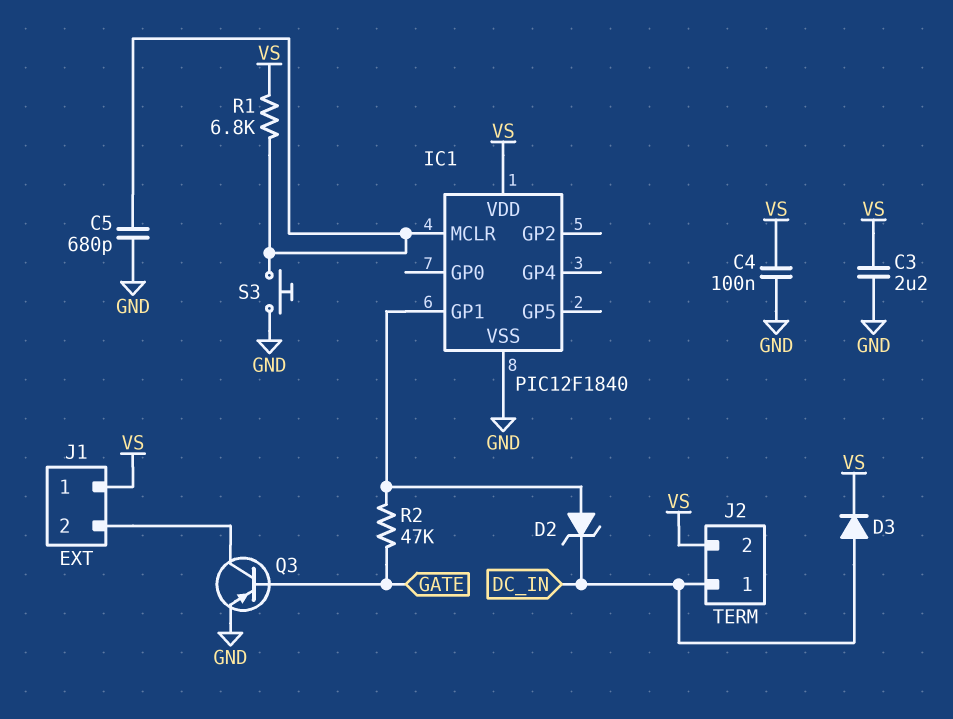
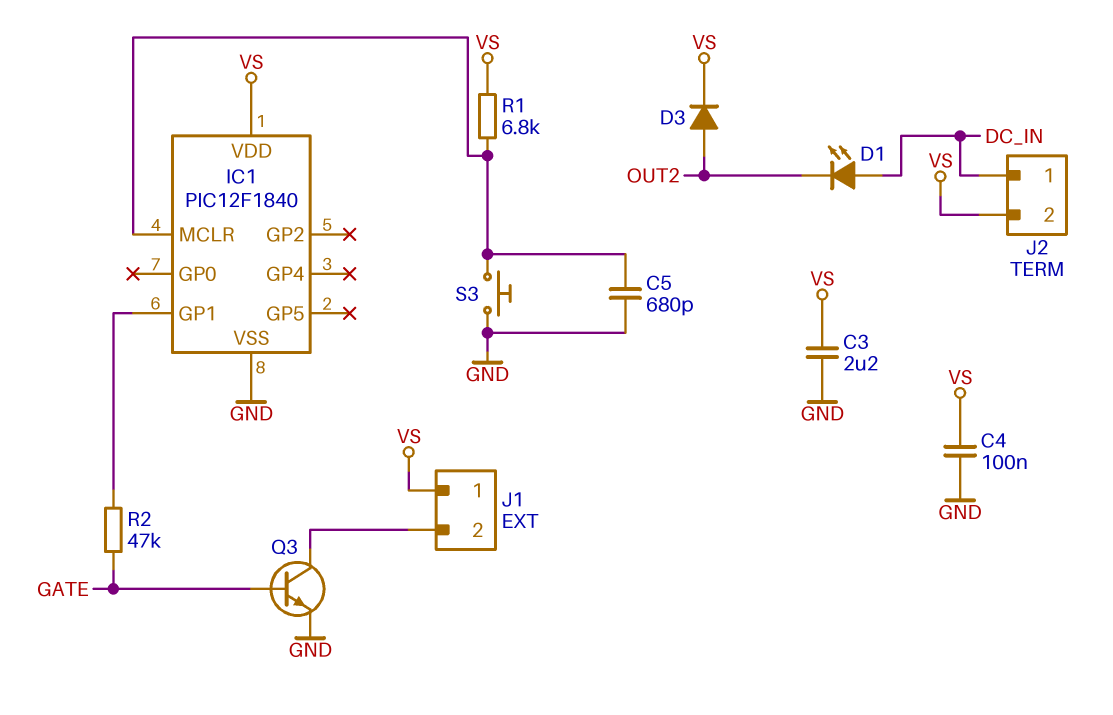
D1: none -> LED (A DC_IN, K OUT2)
D2: zener (A IC1/GP1, K DC_IN) -> none
D3: diode (A DC_IN, K VS) -> diode (A OUT2, K VS)
Q3: PNP (B GATE, C J1/2, E GND) -> NPN (B GATE, C J1/2, E GND)

